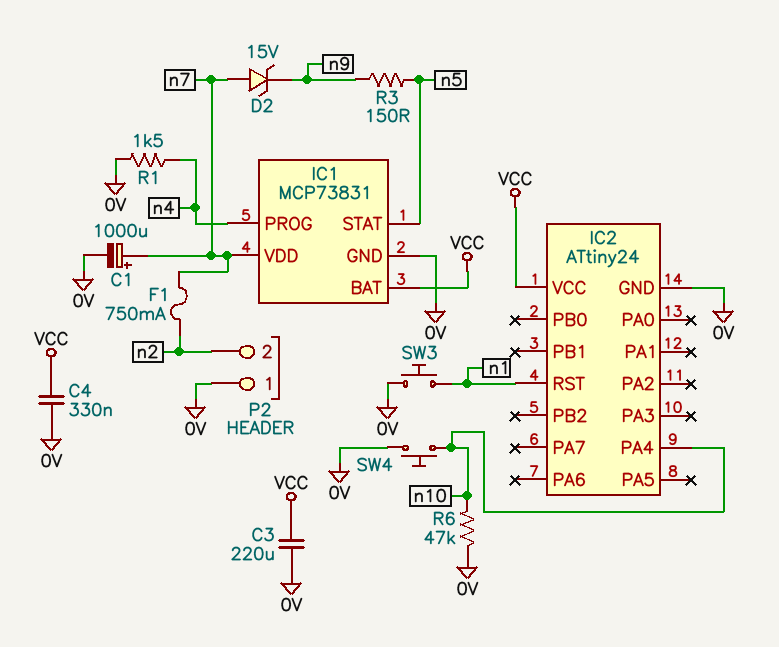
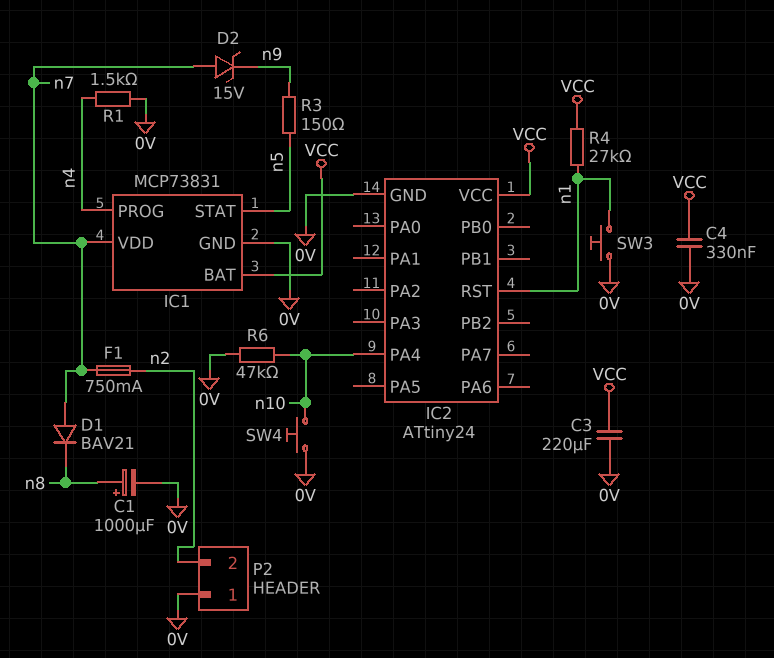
C1: 1000uF (plus n7, minus 0V) -> 1000uF (plus n8, minus 0V)
D1: none -> diode BAV21 (A n7, K n8)
R4: none -> 27k (VCC, n1)

